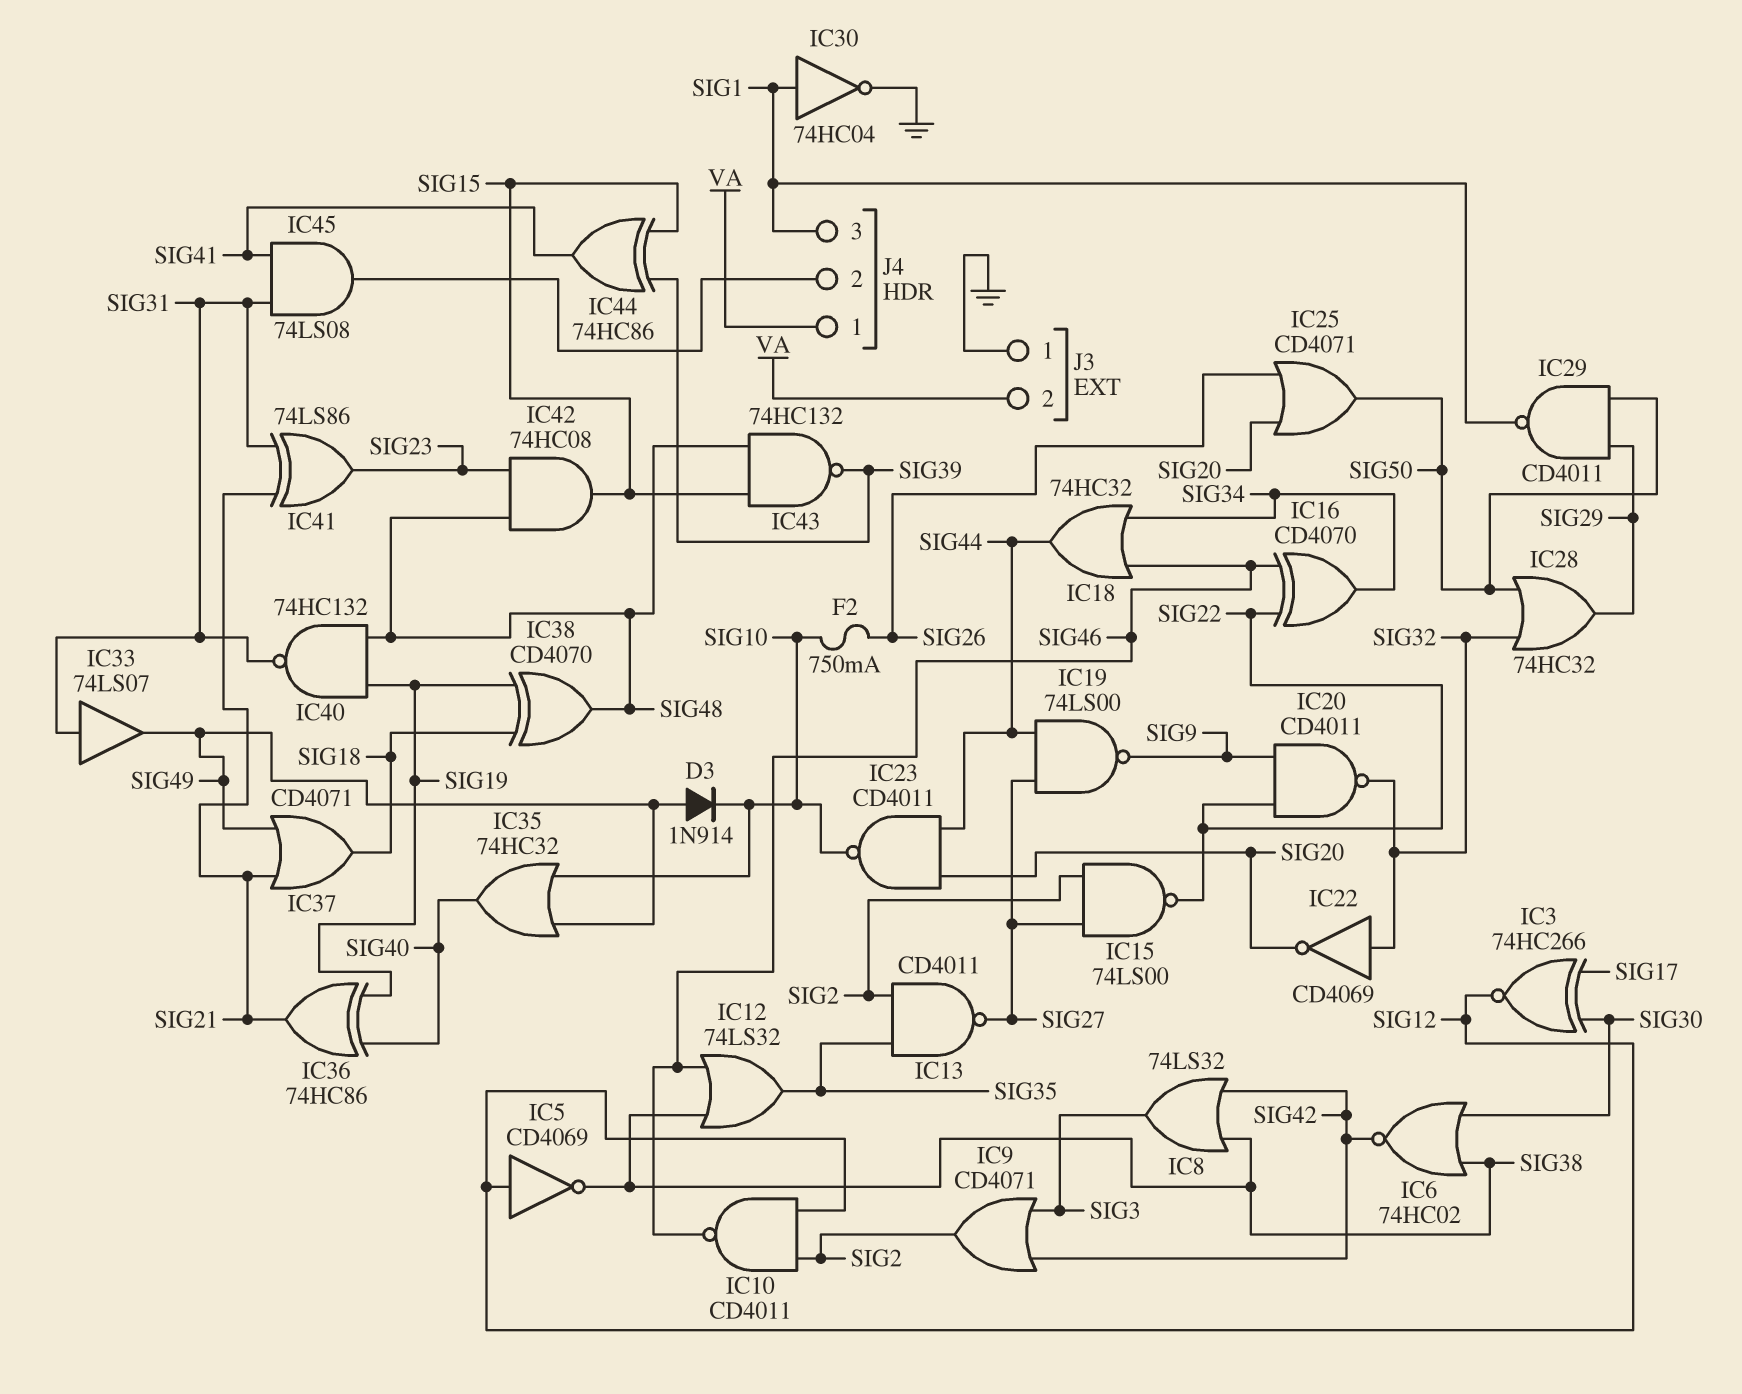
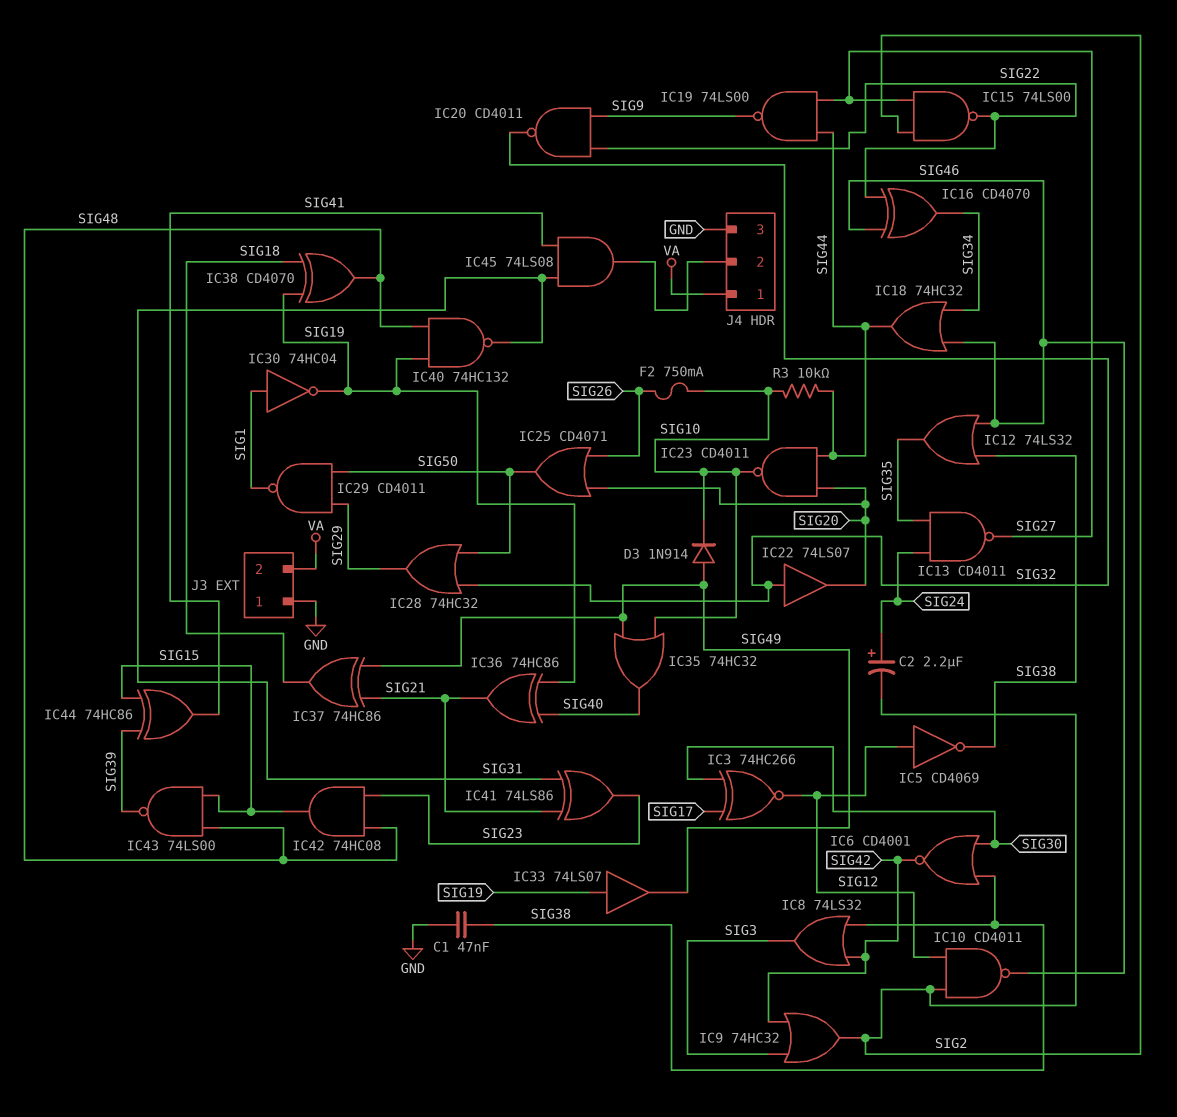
C1: none -> 47nF (GND, SIG38)
C2: none -> 2.2uF (plus SIG24, minus SIG2)
IC6: NOR 74HC02 (in SIG30, in SIG38, out SIG42) -> NOR CD4001 (in SIG30, in SIG38, out SIG42)
IC9: OR CD4071 (in SIG3, in SIG42, out SIG2) -> OR 74HC32 (in SIG3, in SIG42, out SIG2)
IC13: NAND CD4011 (in SIG2, in SIG35, out SIG27) -> NAND CD4011 (in SIG24, in SIG35, out SIG27)
IC22: NOT CD4069 (in SIG32, out SIG20) -> buffer 74LS07 (in SIG32, out SIG20)
IC30: NOT 74HC04 (in SIG1, out GND) -> NOT 74HC04 (in SIG1, out SIG19)
IC33: buffer 74LS07 (in SIG31, out SIG49) -> buffer 74LS07 (in SIG19, out SIG49)
IC37: OR CD4071 (in SIG21, in SIG49, out SIG18) -> XOR 74HC86 (in SIG21, in SIG49, out SIG18)
IC43: NAND 74HC132 (in SIG15, in SIG48, out SIG39) -> NAND 74LS00 (in SIG15, in SIG48, out SIG39)
J4 pin 3: SIG1 -> GND
R3: none -> 10k (SIG10, SIG44)

